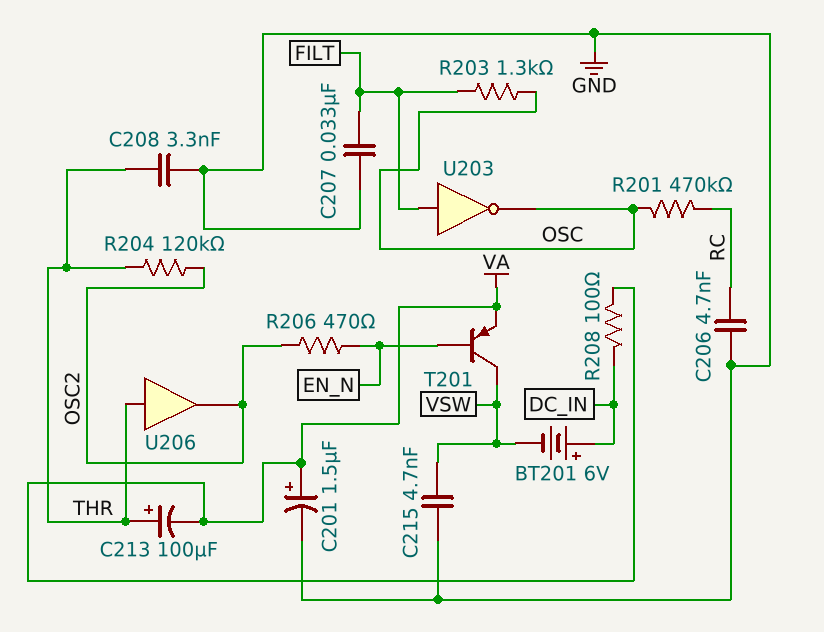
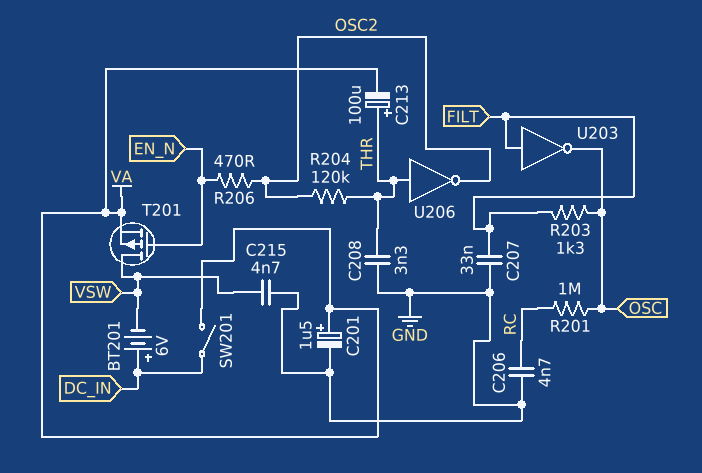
R201: 470k (OSC, RC) -> 1M (OSC, RC)
R208: 100 (DC_IN, VA) -> none
SW201: none -> switch (DC_IN, VA)
T201: PNP (B EN_N, C VSW, E VA) -> PMOS (G EN_N, D VSW, S VA)
U206: buffer (in THR, out OSC2) -> NOT (in THR, out OSC2)

